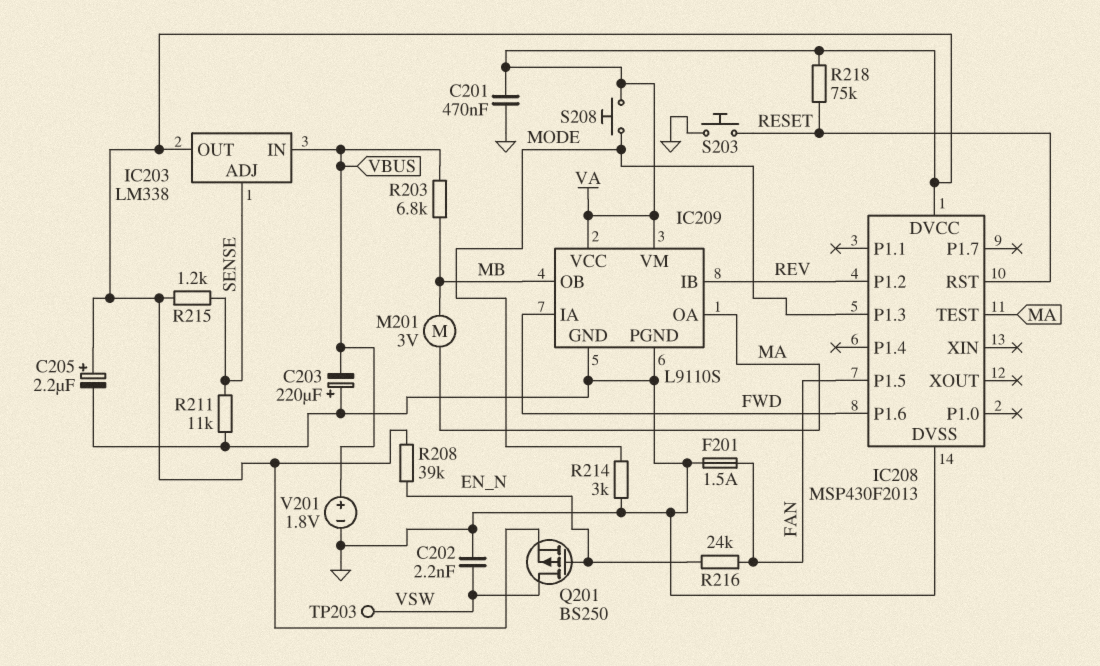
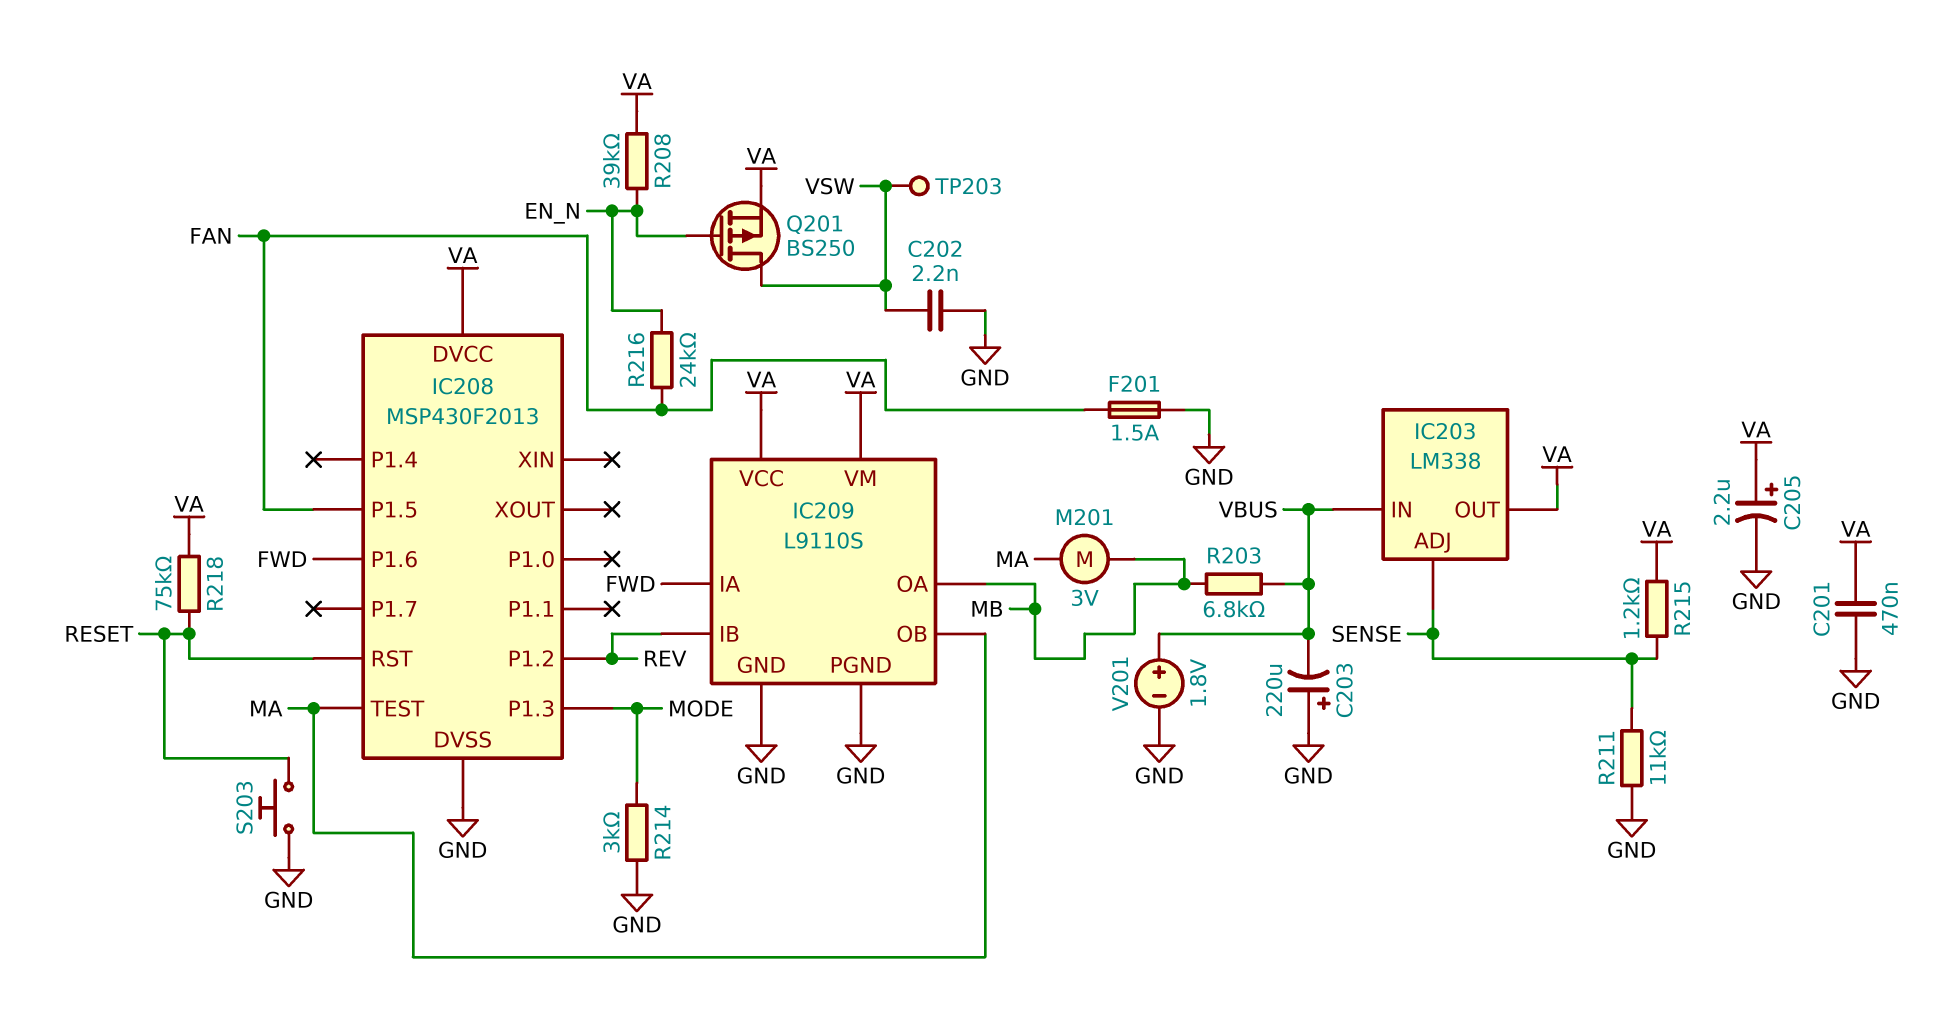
IC209 pin OA: MA -> MB
IC209 pin OB: MB -> MA
S208: button (MODE, VA) -> none

